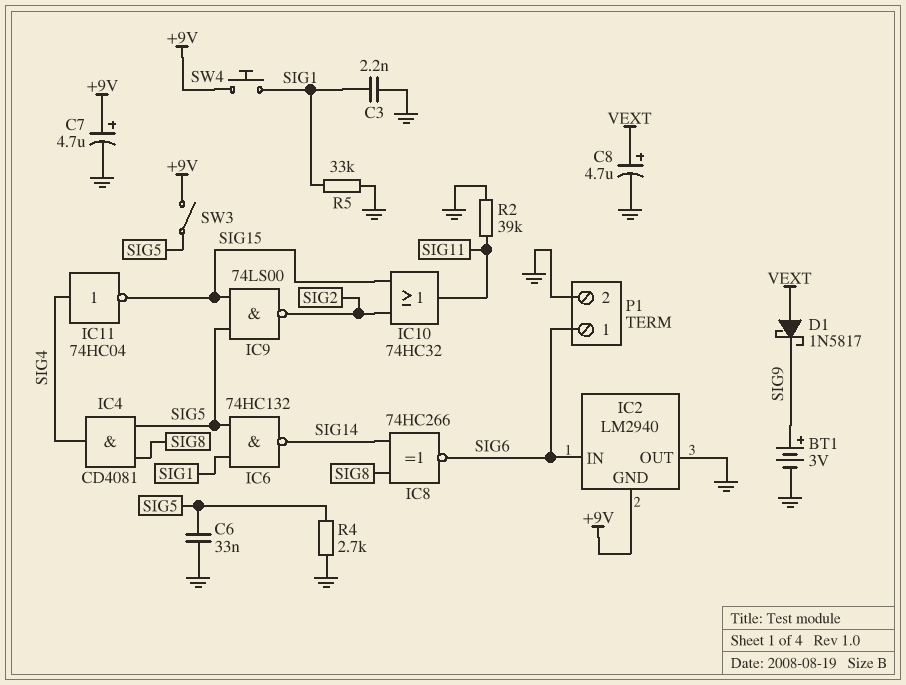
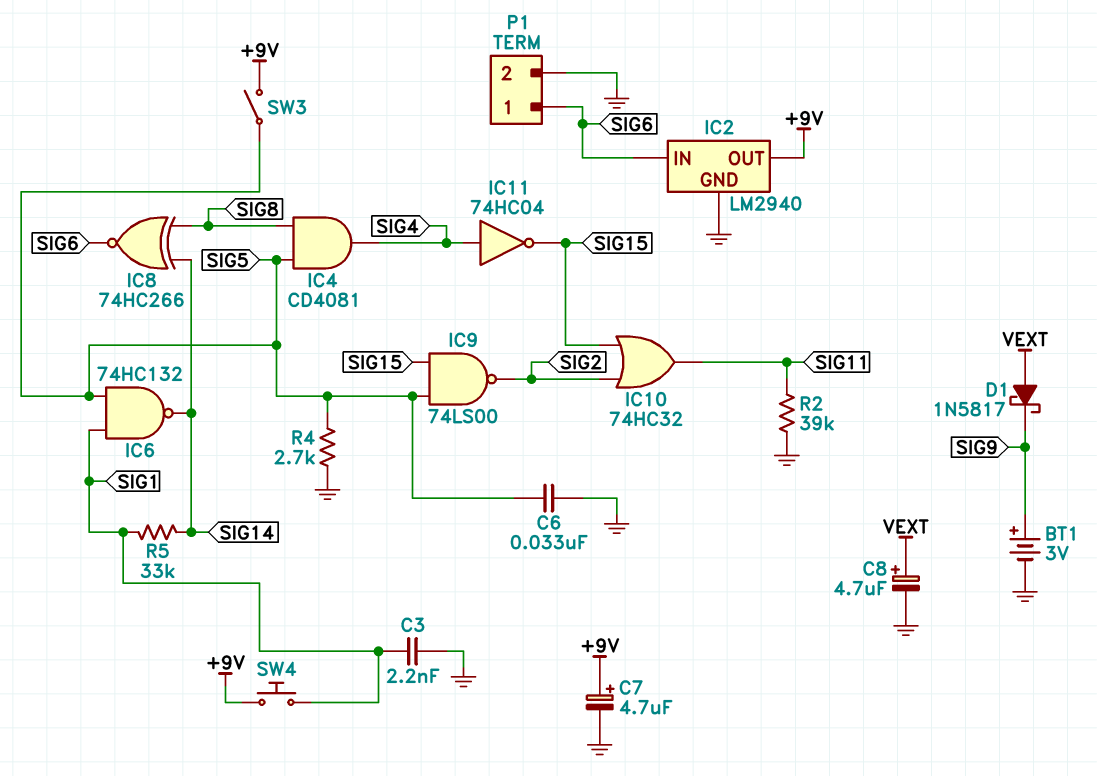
IC2 pin GND: +9V -> GND
IC2 pin OUT: GND -> +9V
R5: 33k (GND, SIG1) -> 33k (SIG1, SIG14)

